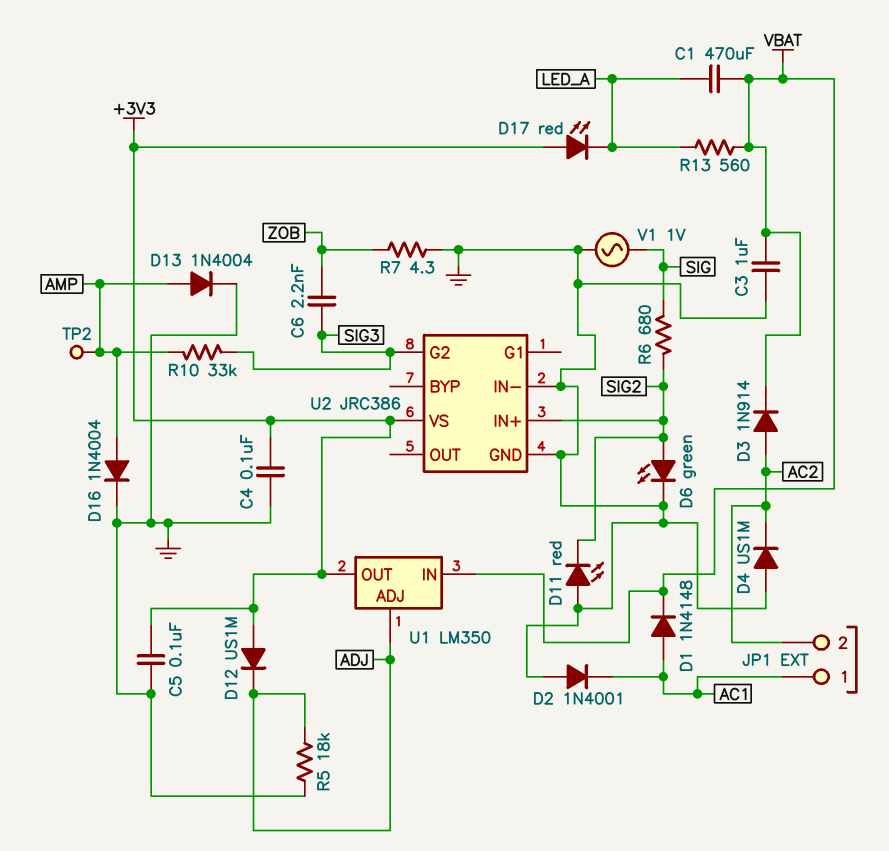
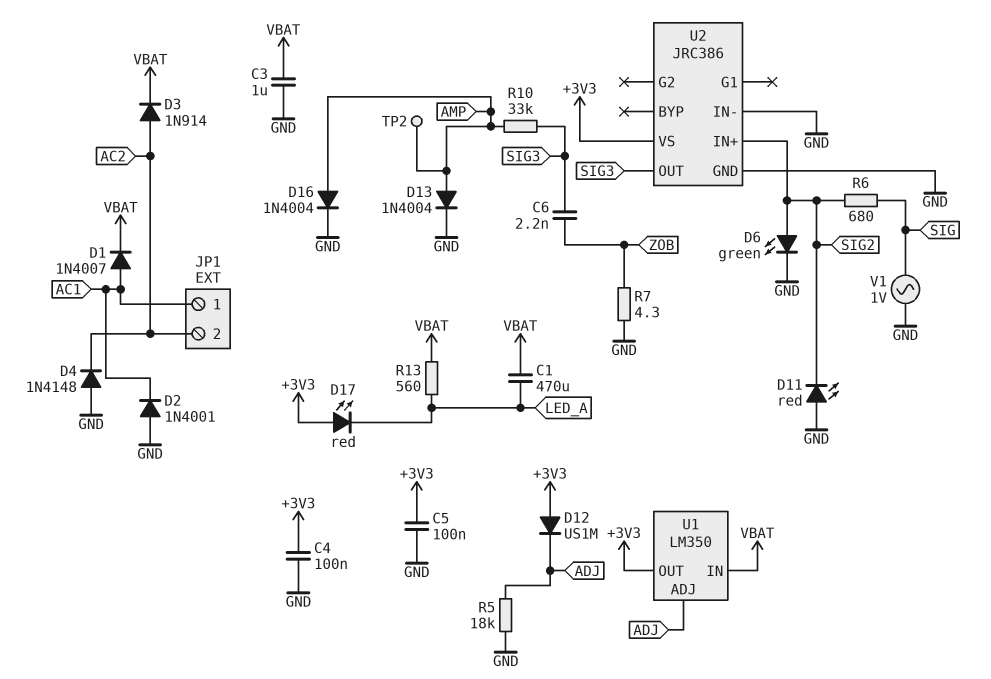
D1: diode 1N4148 (A AC1, K VBAT) -> diode 1N4007 (A AC1, K VBAT)
D4: diode US1M (A GND, K AC2) -> diode 1N4148 (A GND, K AC2)
U2 pin G2: SIG3 -> none
U2 pin OUT: none -> SIG3

